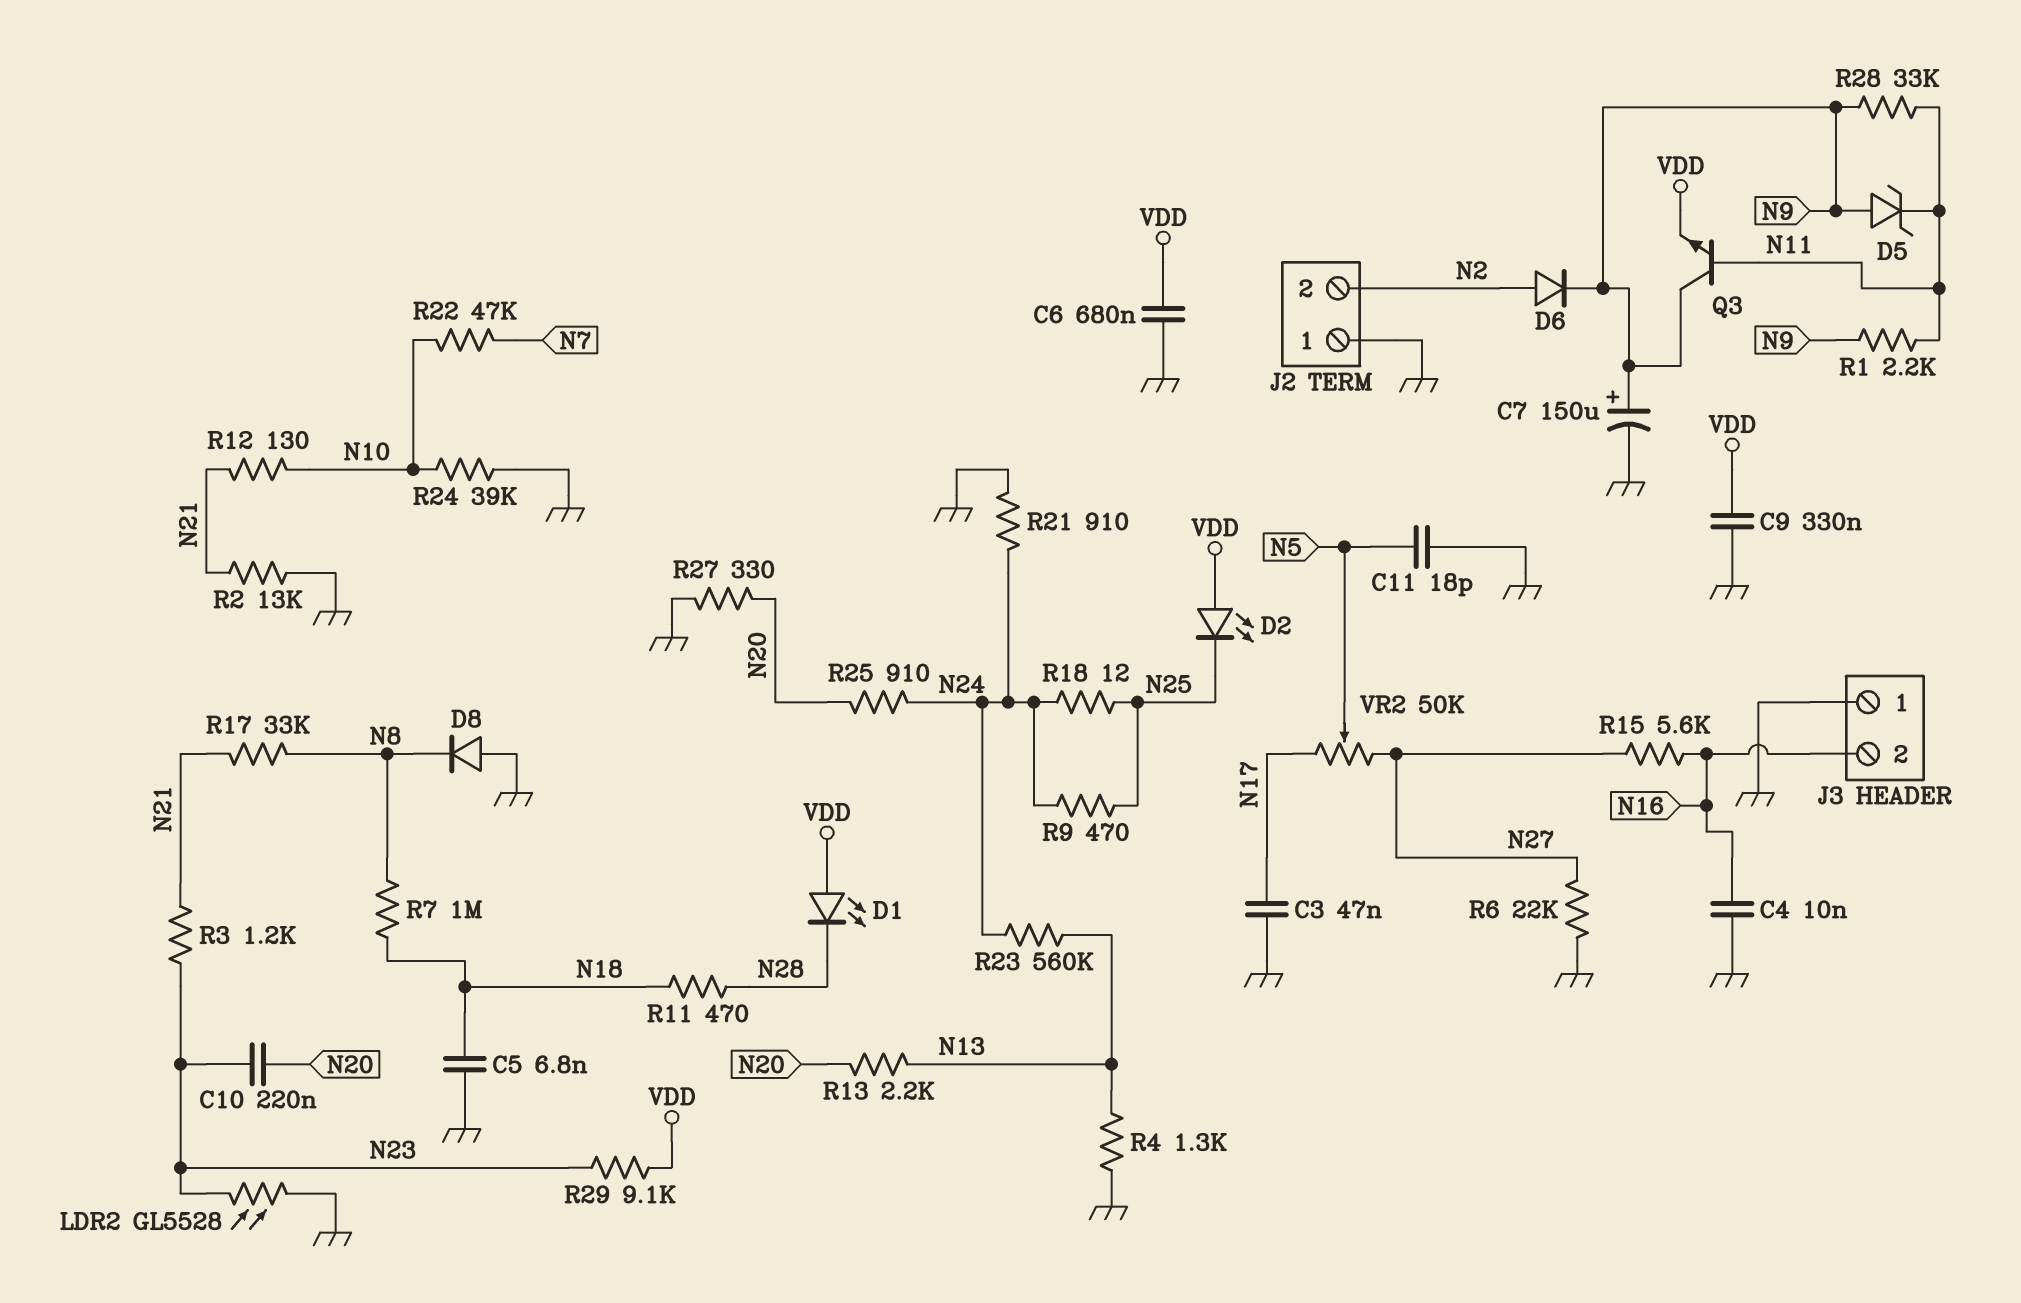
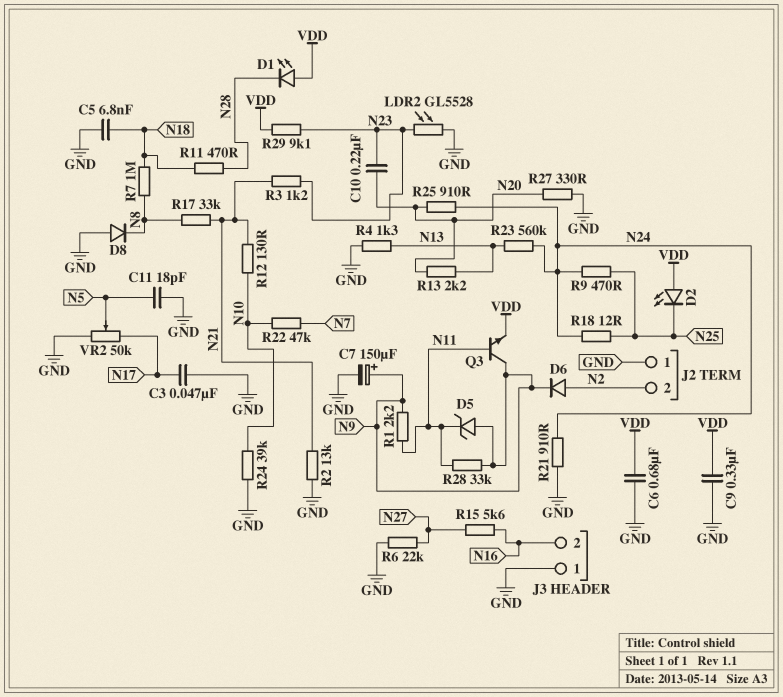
C4: 10nF (GND, N16) -> none
VR2: 50k (N17, N27, wiper N5) -> 50k (GND, N17, wiper N5)

